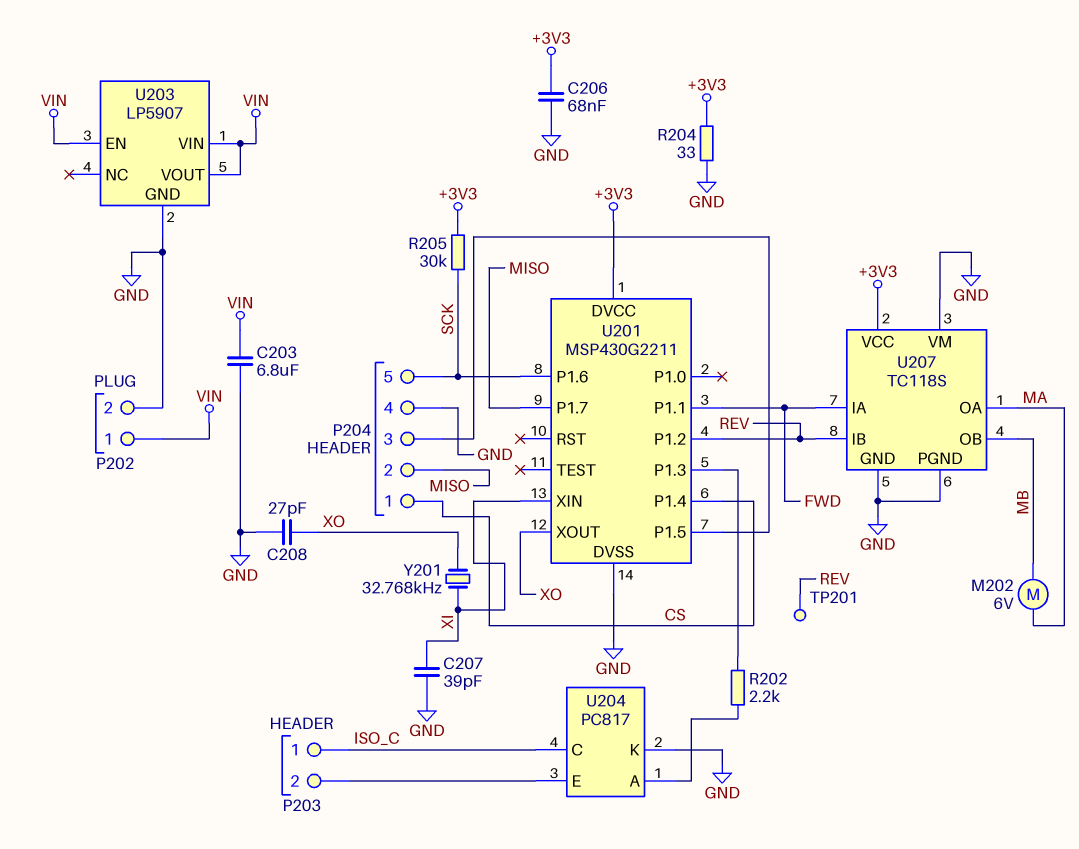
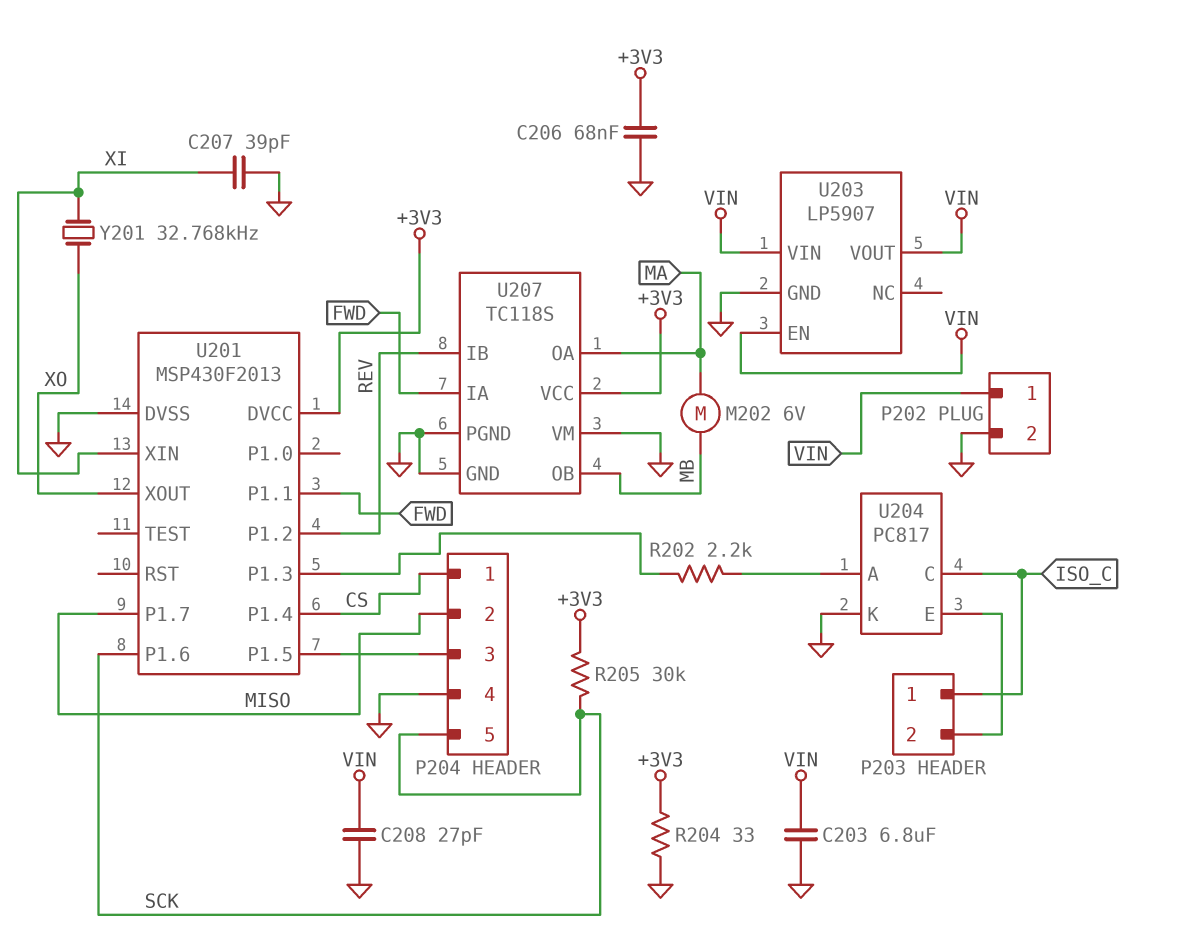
C208: 27pF (GND, XO) -> 27pF (GND, VIN)
TP201: test point (REV) -> none
U201: MSP430G2211 -> MSP430F2013

